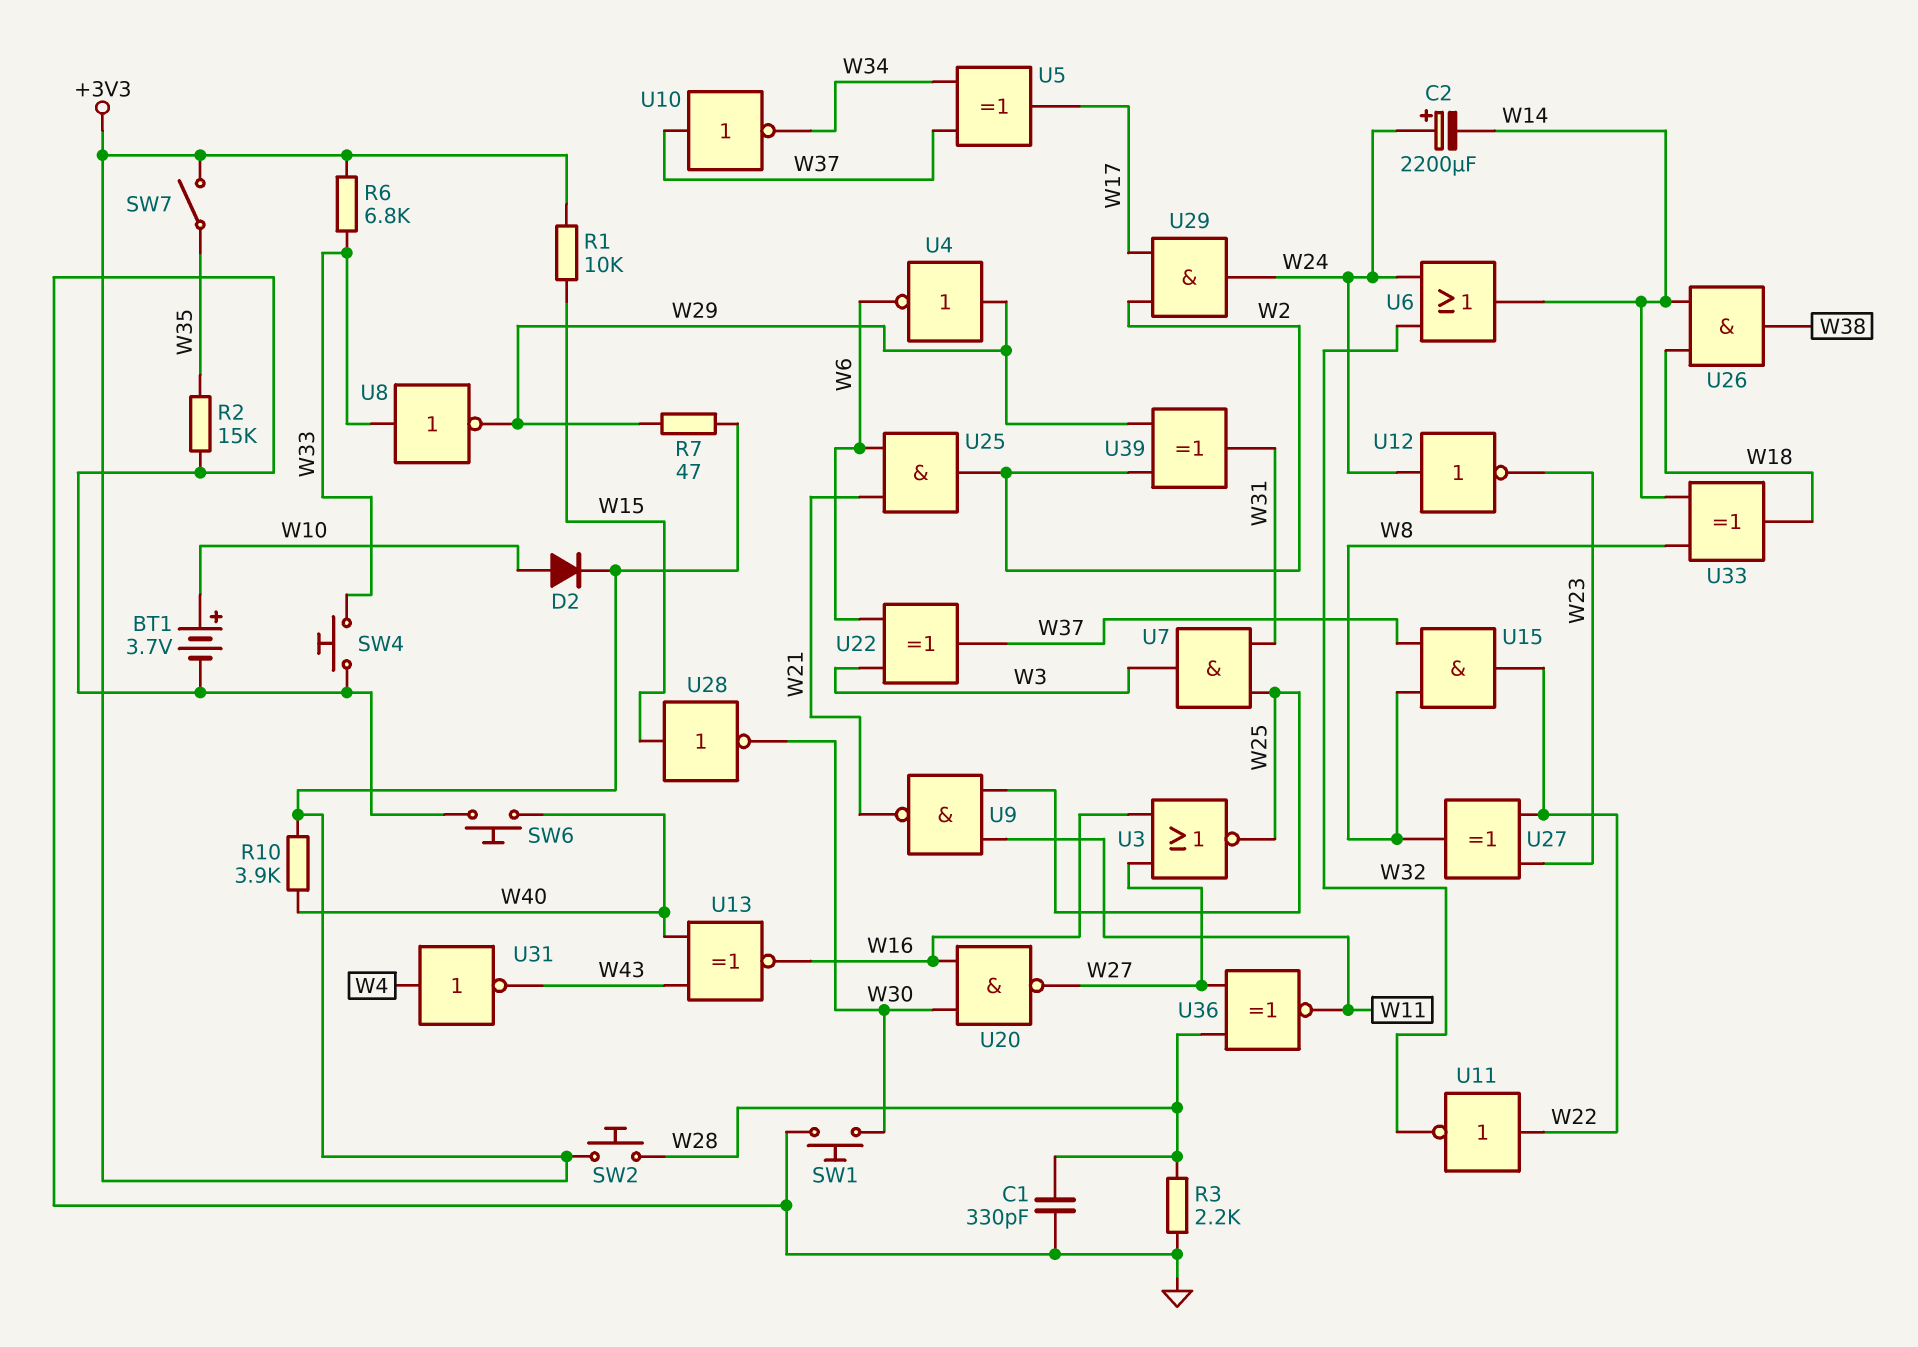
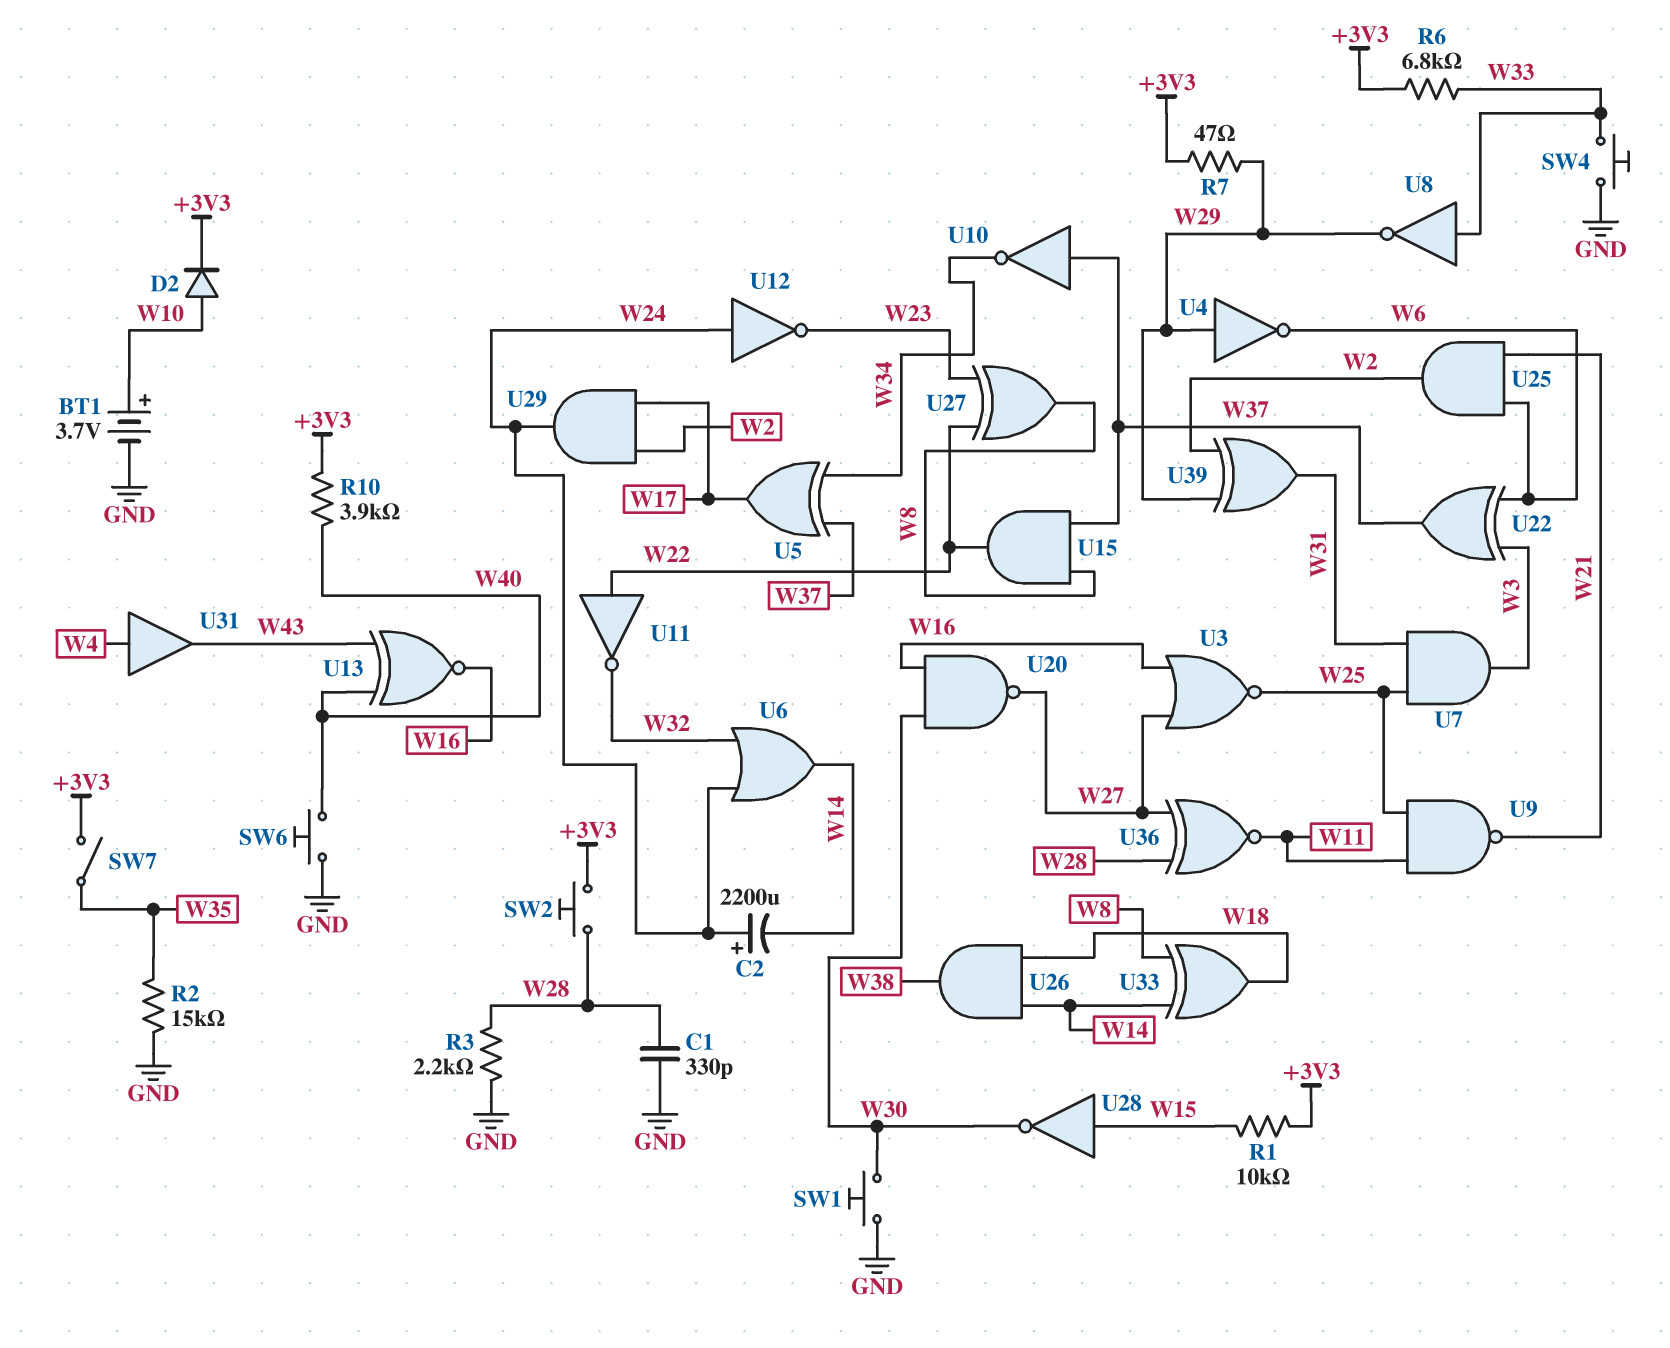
U31: NOT (in W4, out W43) -> buffer (in W4, out W43)

